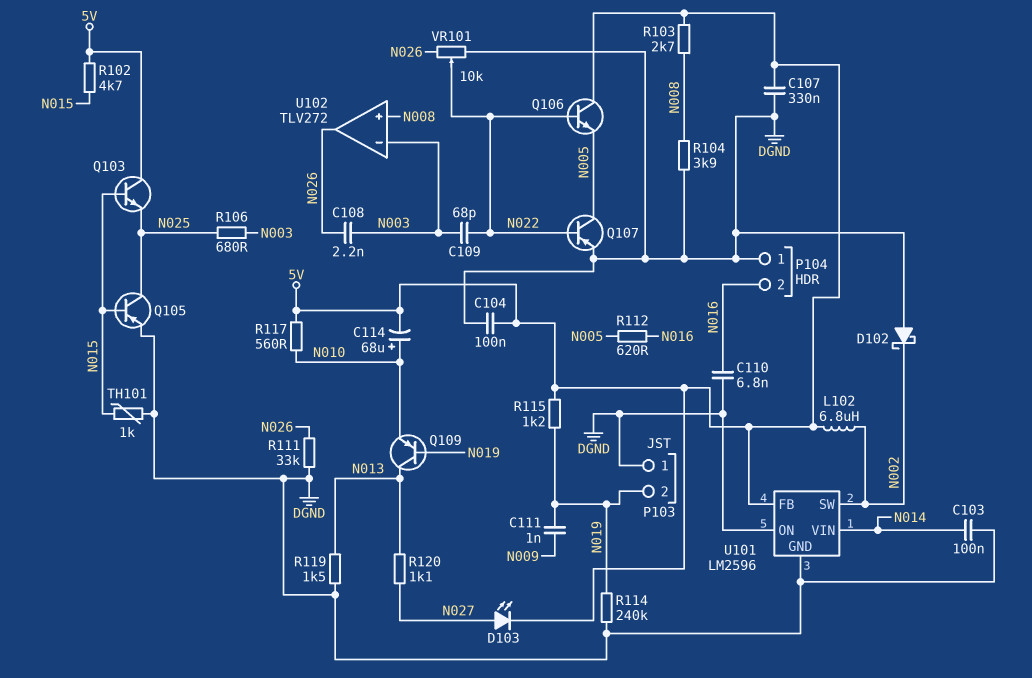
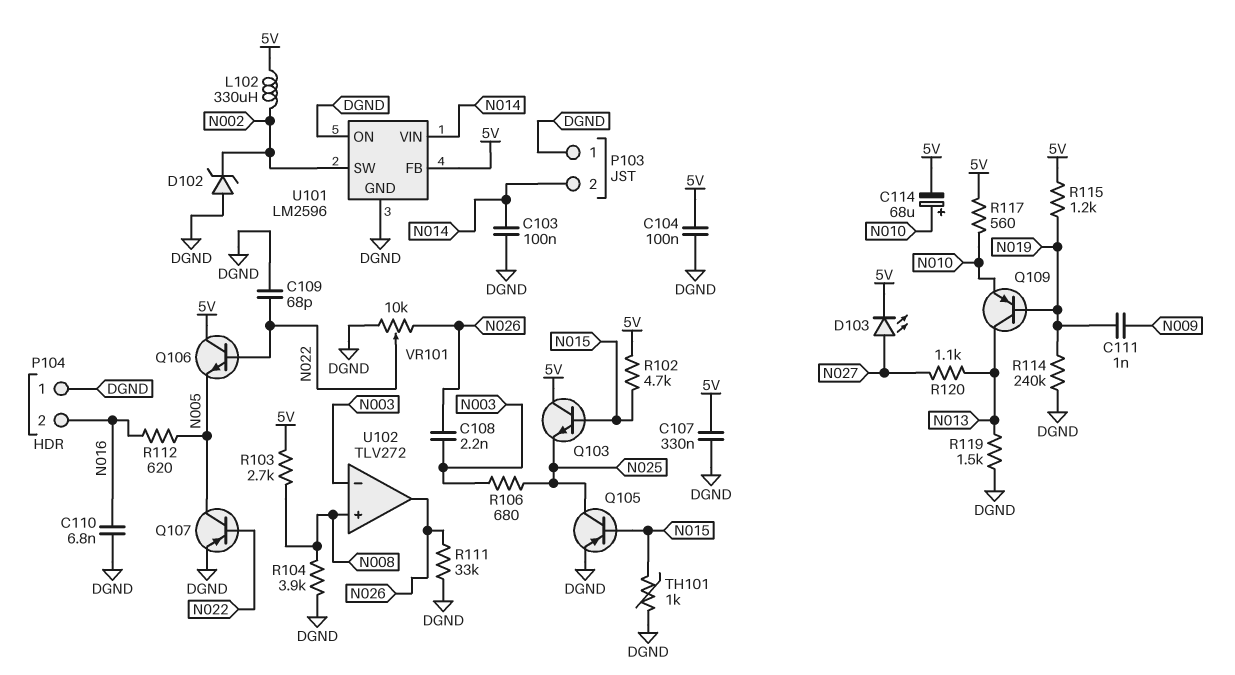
C109: 68pF (N003, N022) -> 68pF (DGND, N022)
D102: schottky (A DGND, K N002) -> zener (A DGND, K N002)
L102: 6.8uH (5V, N002) -> 330uH (5V, N002)
P103 pin 2: N019 -> N014

